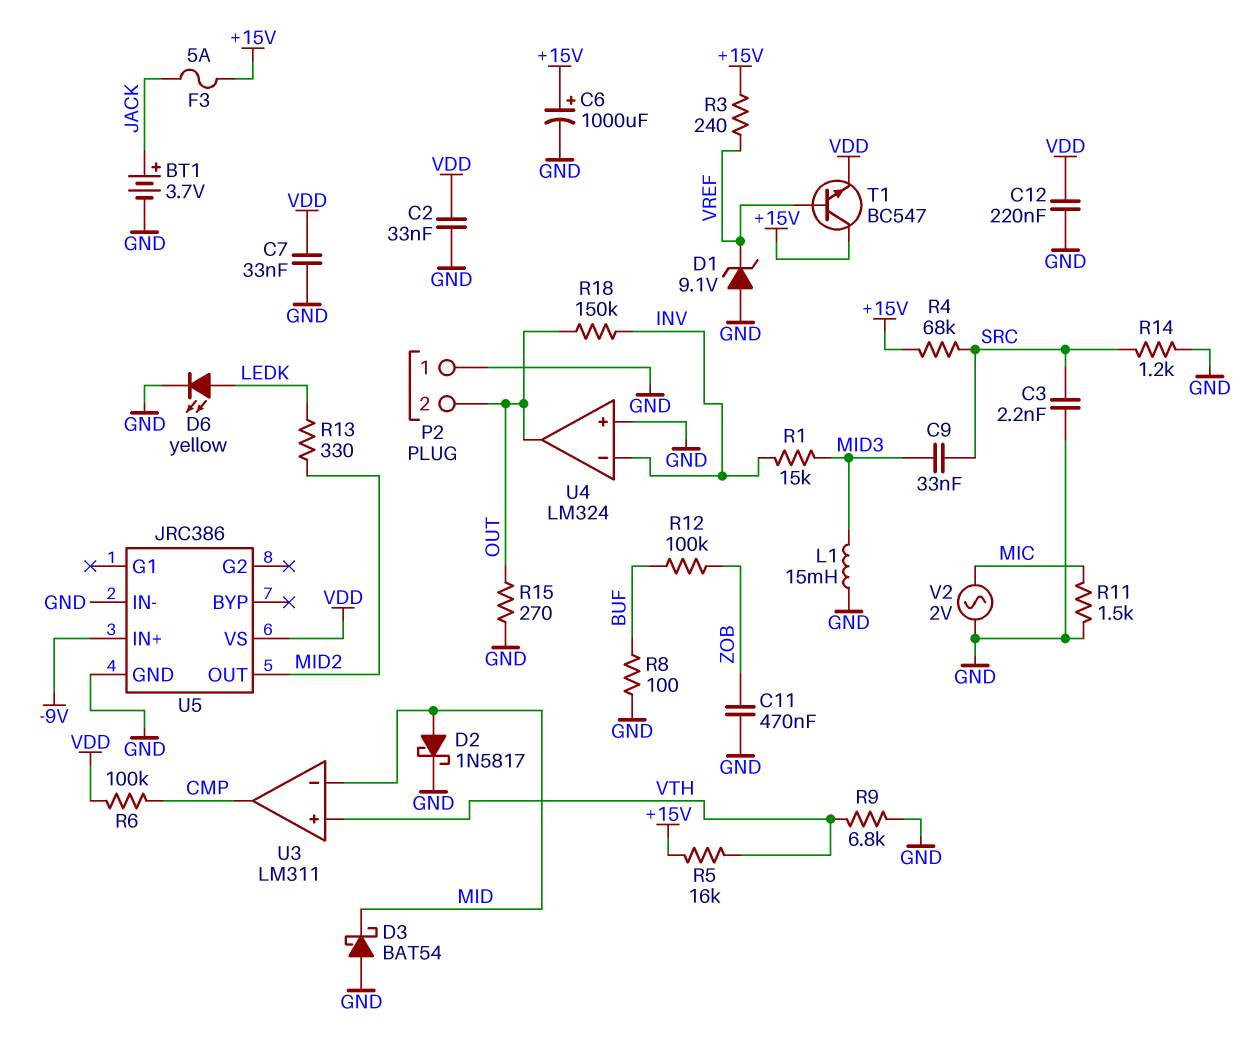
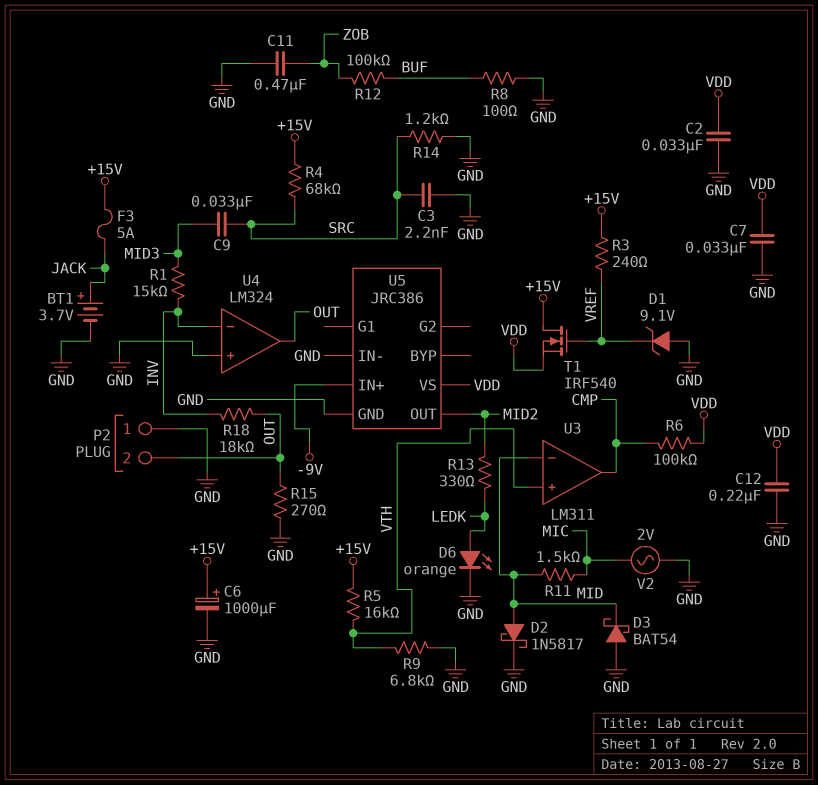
D6: LED yellow (A LEDK, K GND) -> LED orange (A LEDK, K GND)
L1: 15mH (GND, MID3) -> none
R11: 1.5k (GND, MIC) -> 1.5k (MIC, MID)
R18: 150k (INV, OUT) -> 18k (INV, OUT)
T1: NPN BC547 (B VREF, C +15V, E VDD) -> NMOS IRF540 (G VREF, D +15V, S VDD)

